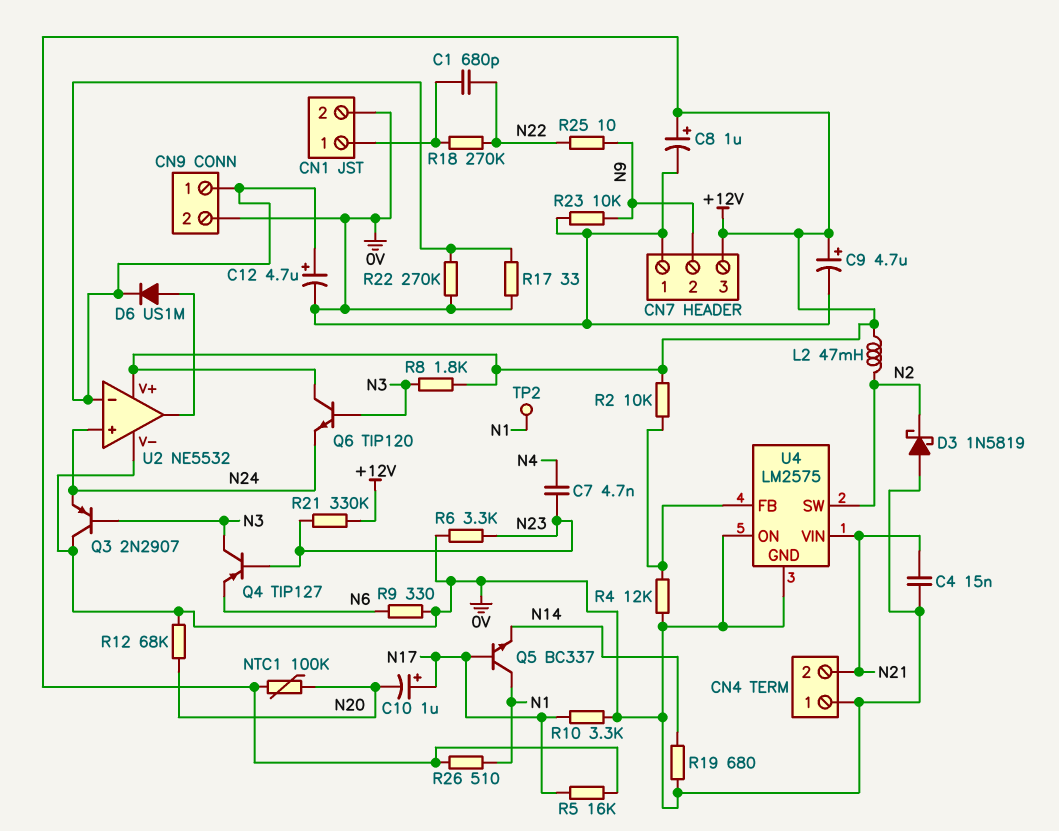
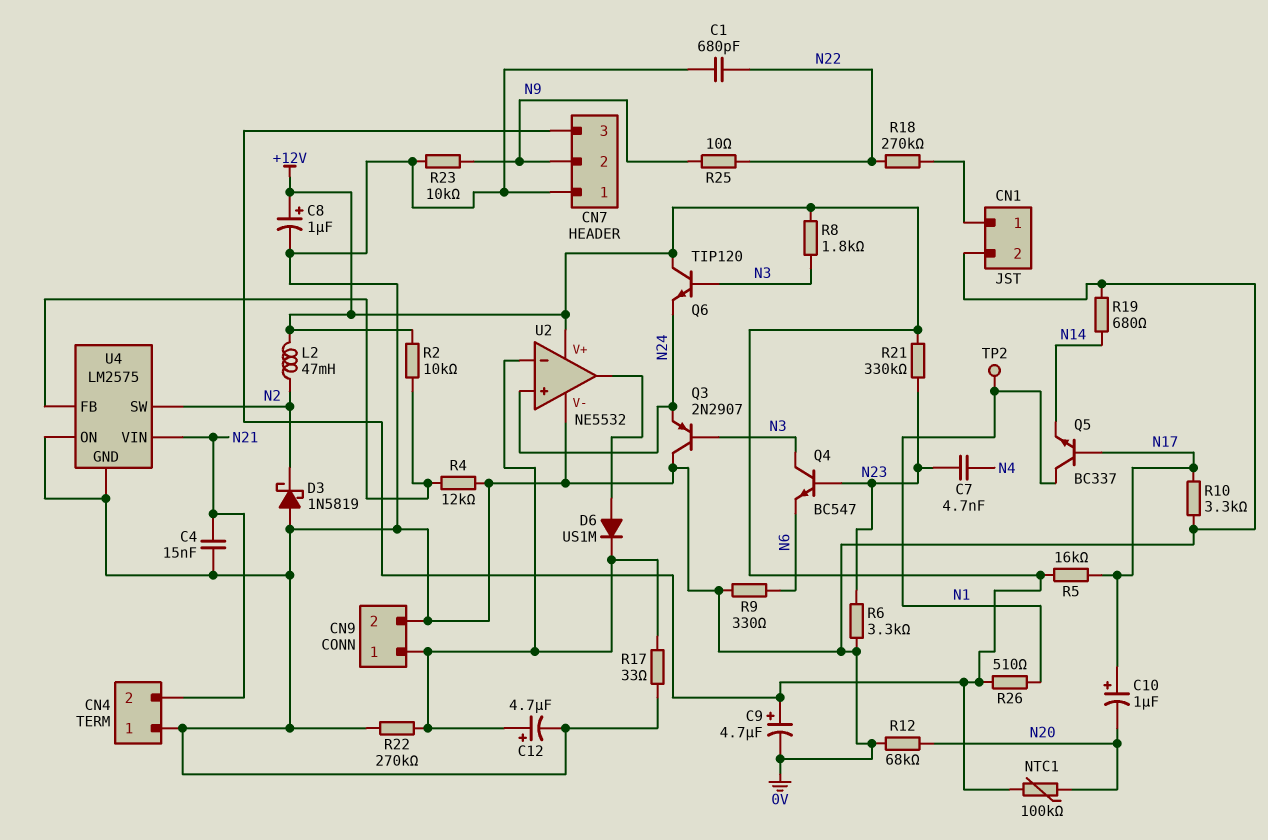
C1: 680pF (CN1/1, N22) -> 680pF (0V, N22)
Q4: PNP TIP127 (B N23, C N3, E N6) -> NPN BC547 (B N23, C N3, E N6)

